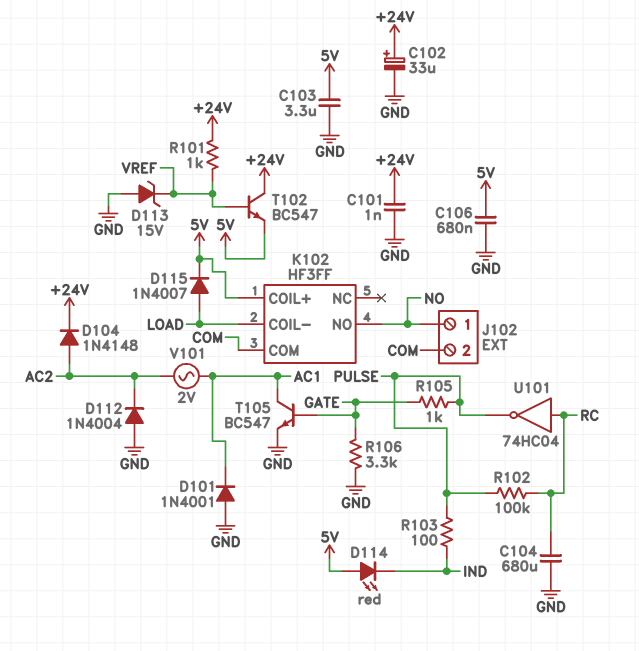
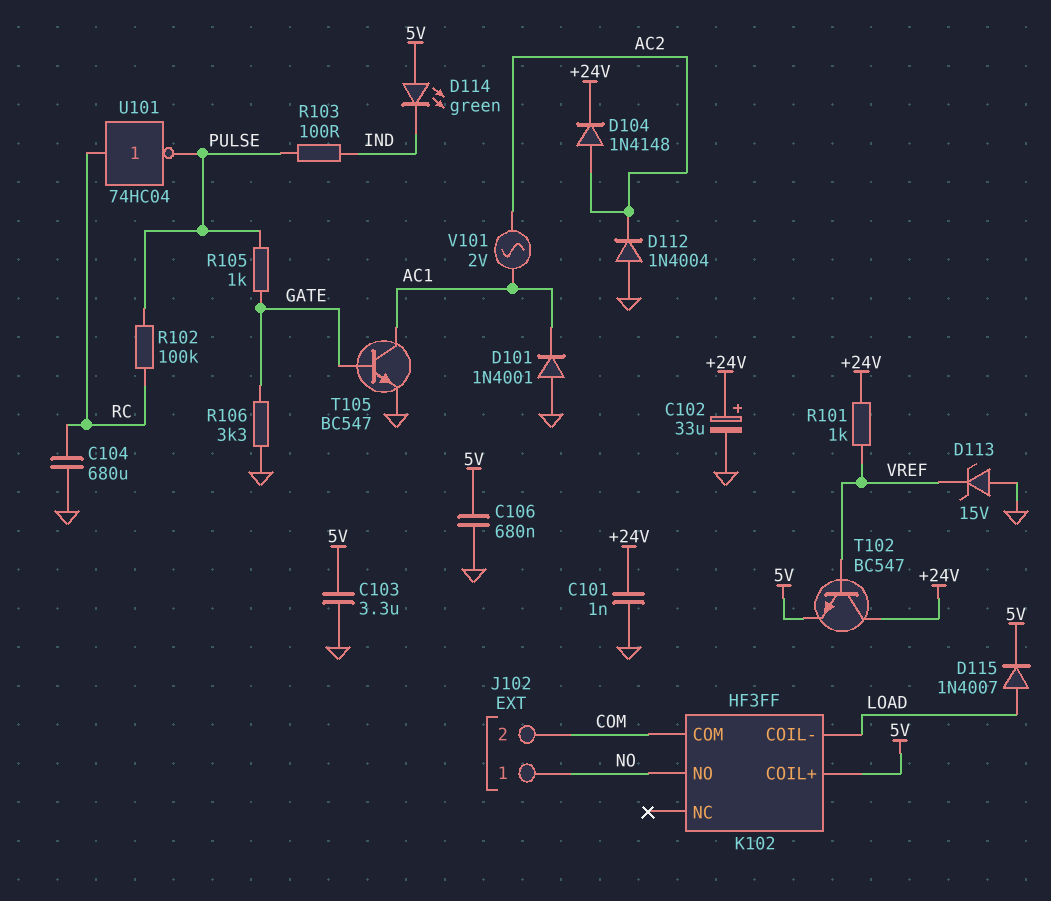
D114: LED red (A 5V, K IND) -> LED green (A 5V, K IND)

